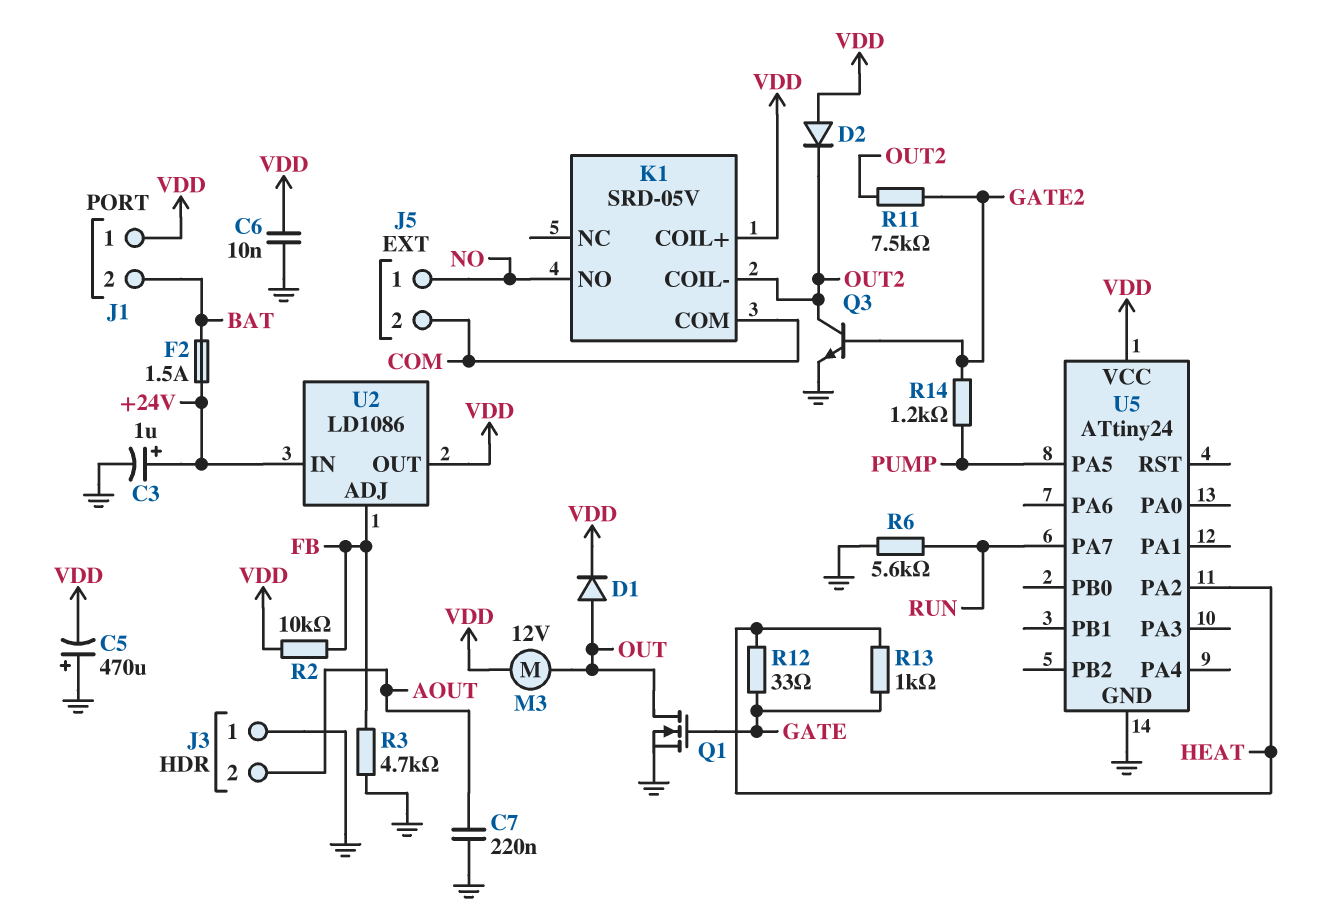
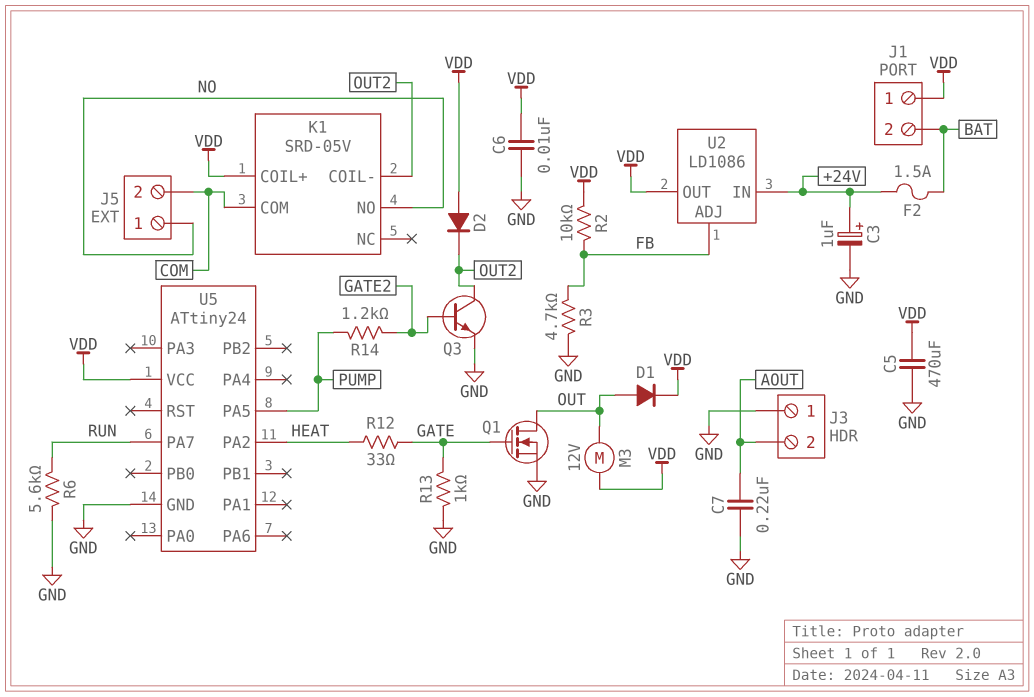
C5: 470uF (plus GND, minus VDD) -> 470uF (GND, VDD)
R11: 7.5k (GATE2, OUT2) -> none
R13: 1k (GATE, HEAT) -> 1k (GATE, GND)

